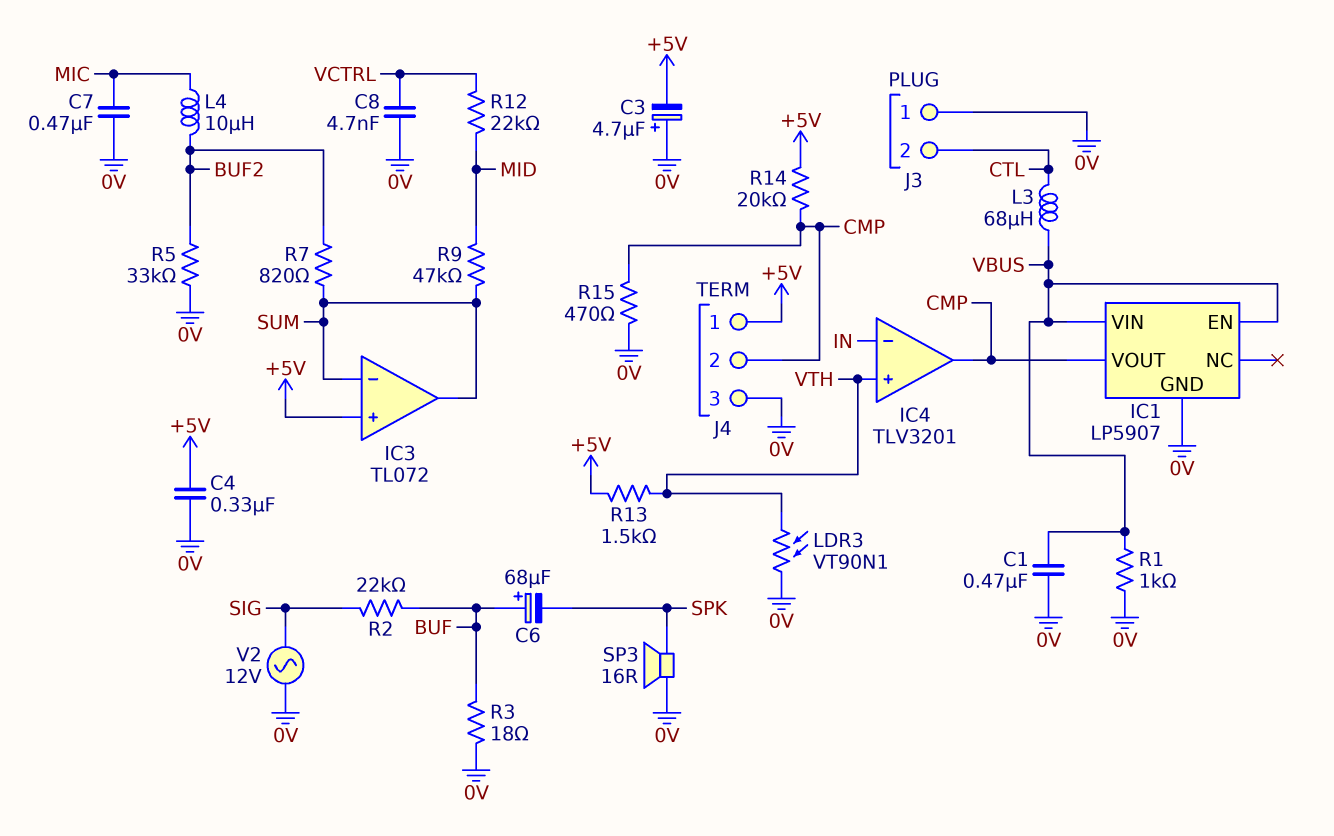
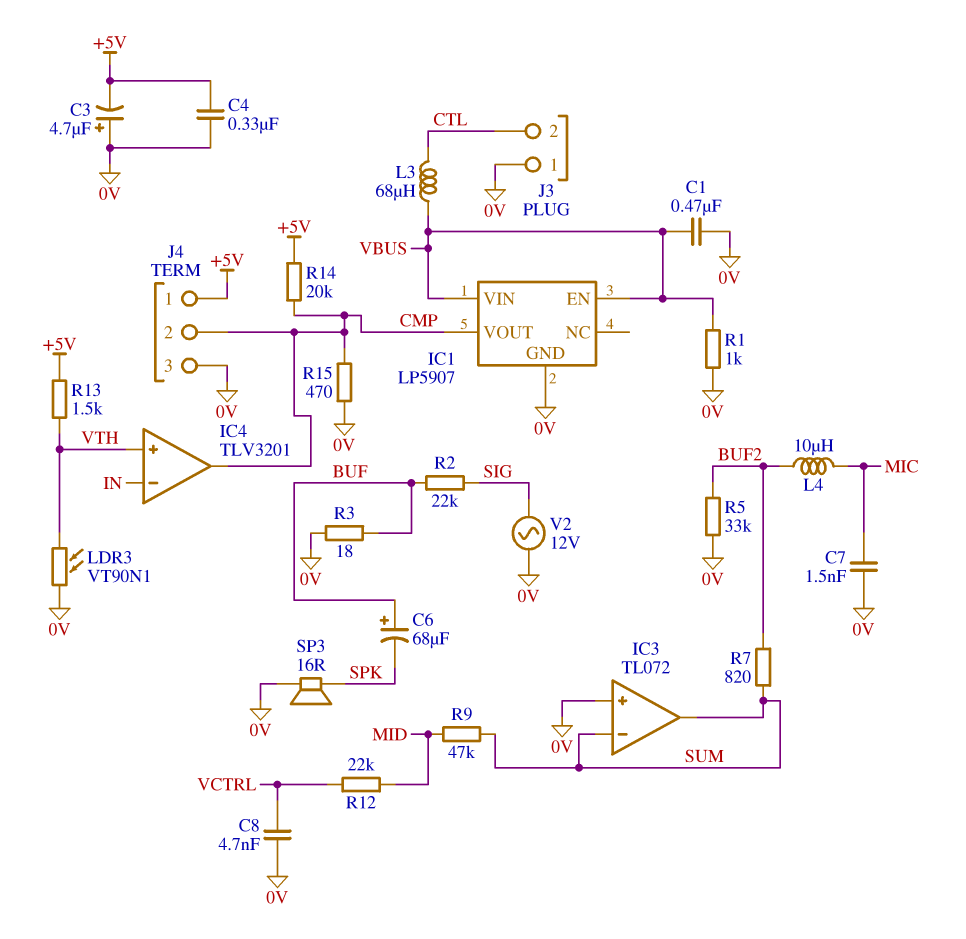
C7: 470nF (0V, MIC) -> 1.5nF (0V, MIC)
IC3 pin in+: +5V -> 0V

